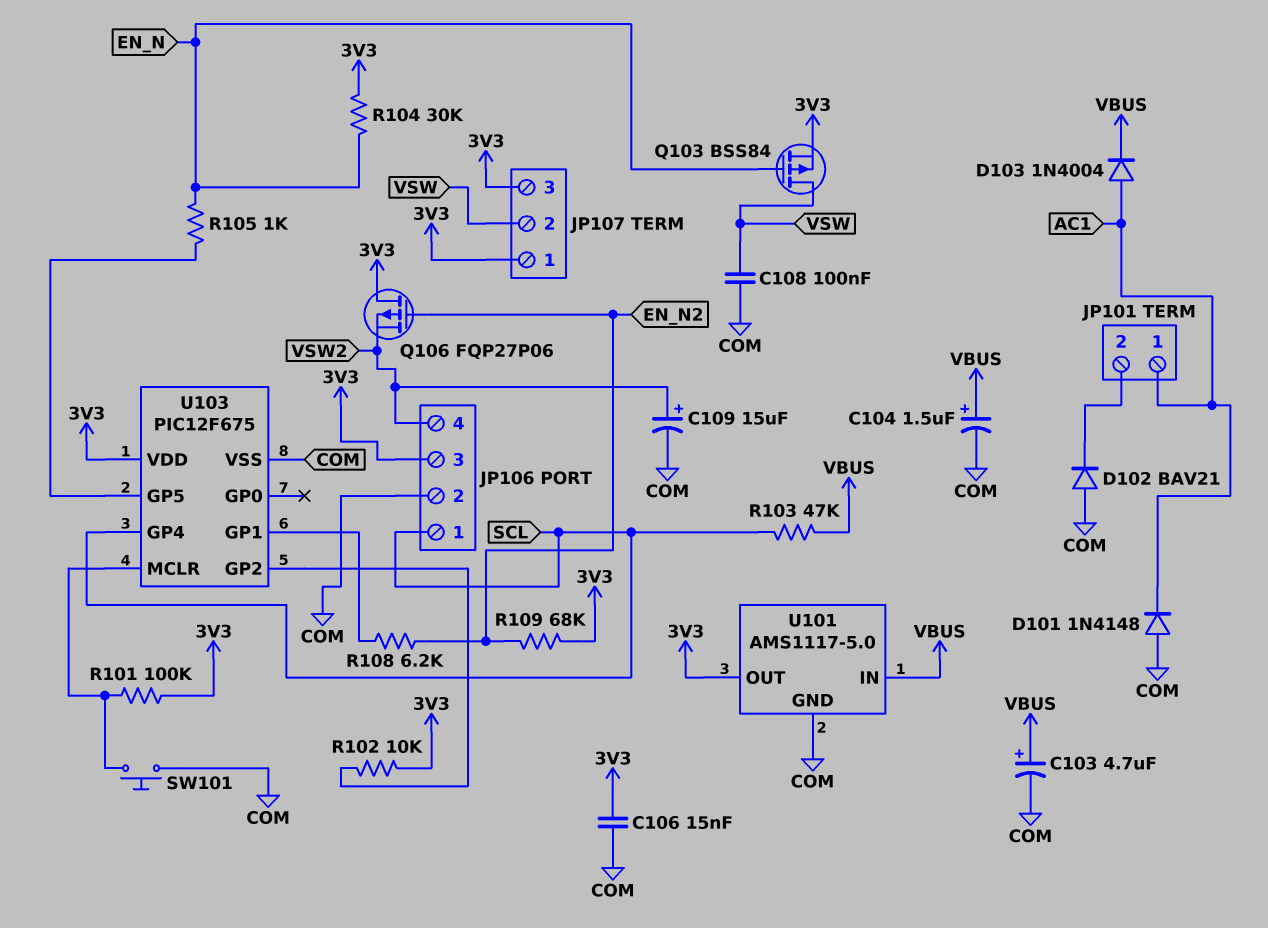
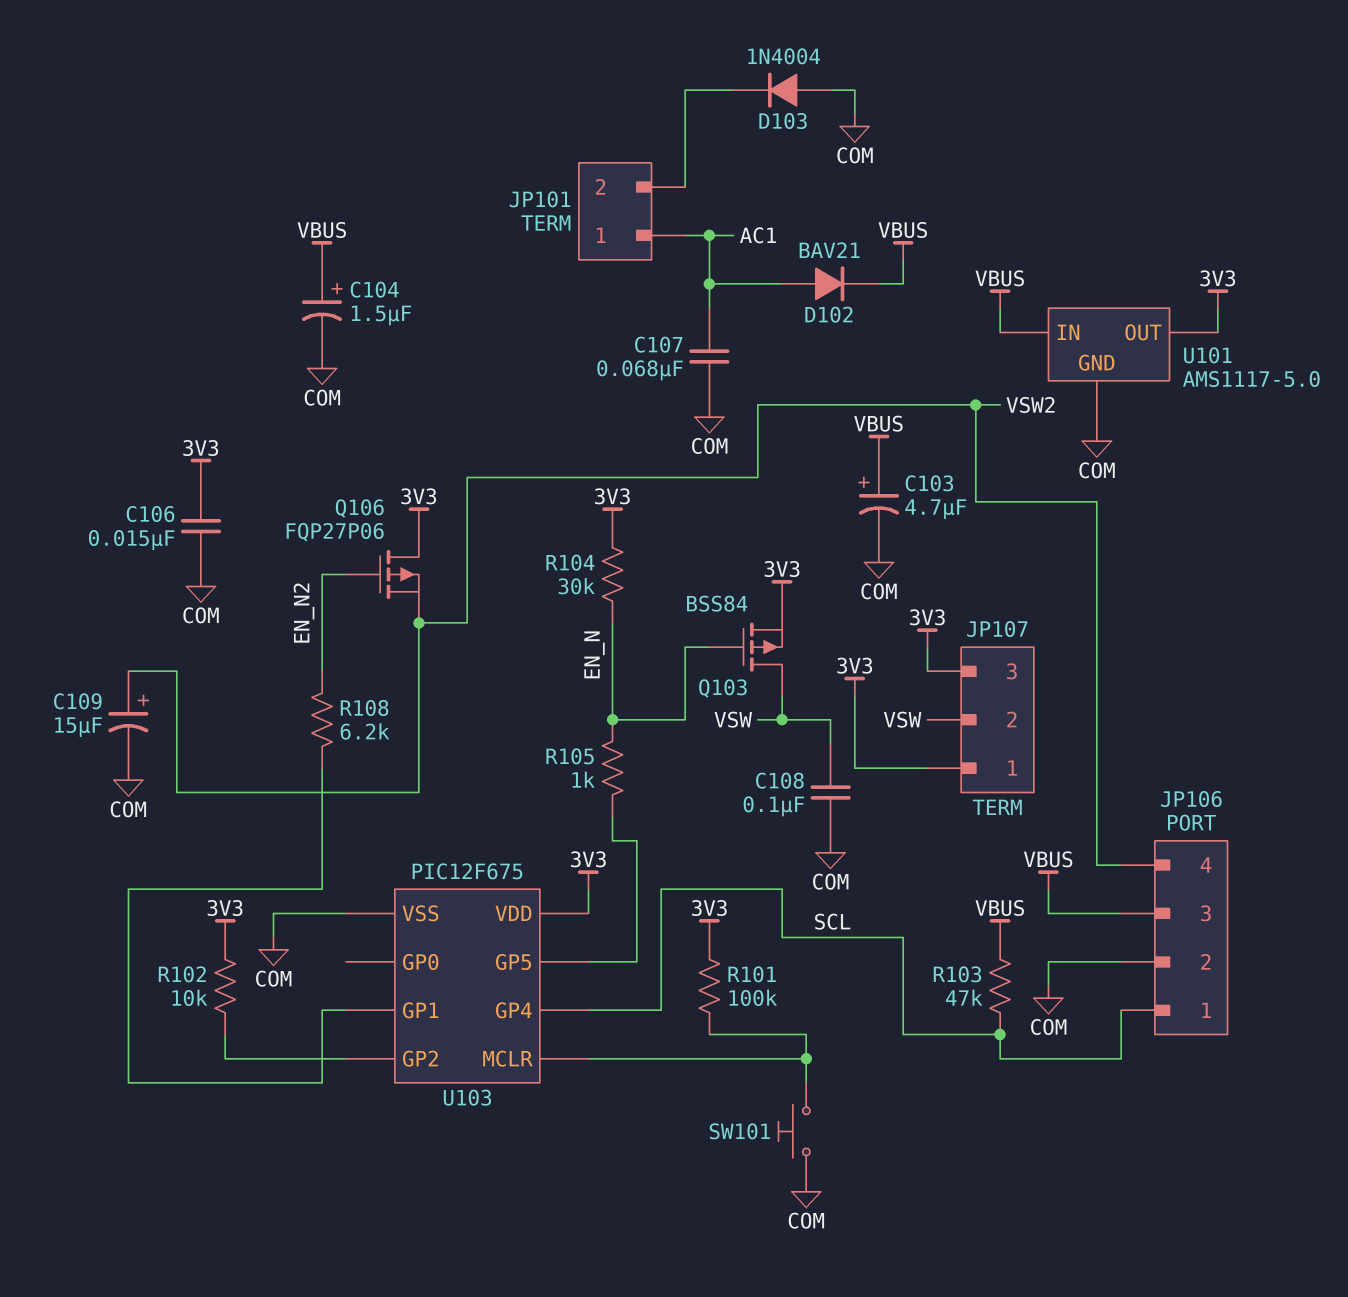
C107: none -> 68nF (AC1, COM)
D101: diode 1N4148 (A COM, K AC1) -> none
D102: diode BAV21 (A COM, K JP101/2) -> diode BAV21 (A AC1, K VBUS)
D103: diode 1N4004 (A AC1, K VBUS) -> diode 1N4004 (A COM, K JP101/2)
JP106 pin 3: 3V3 -> VBUS
R109: 68k (3V3, EN_N2) -> none

